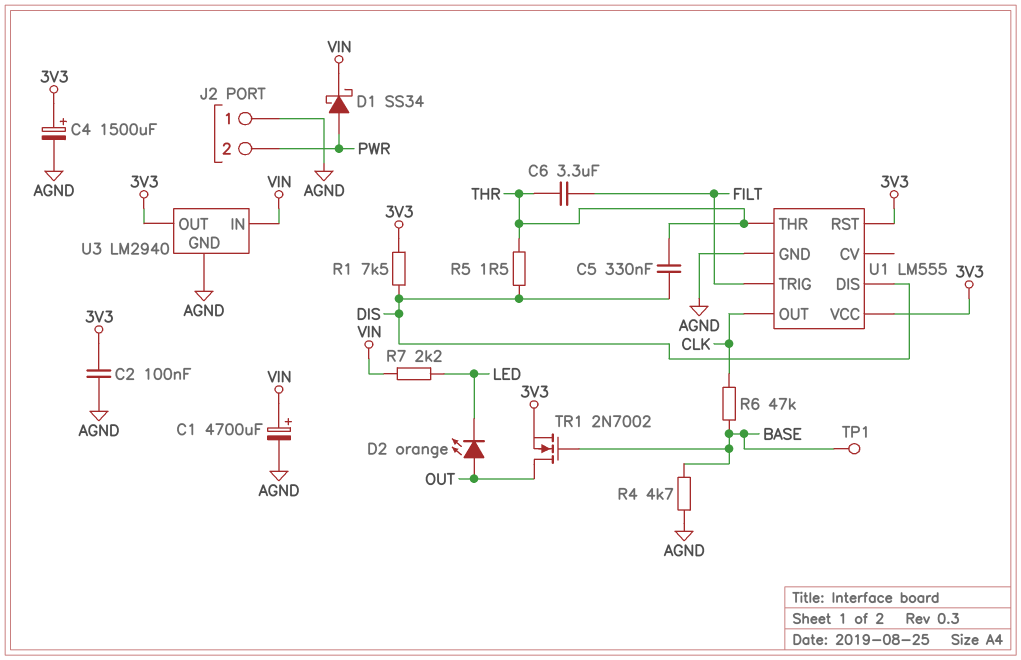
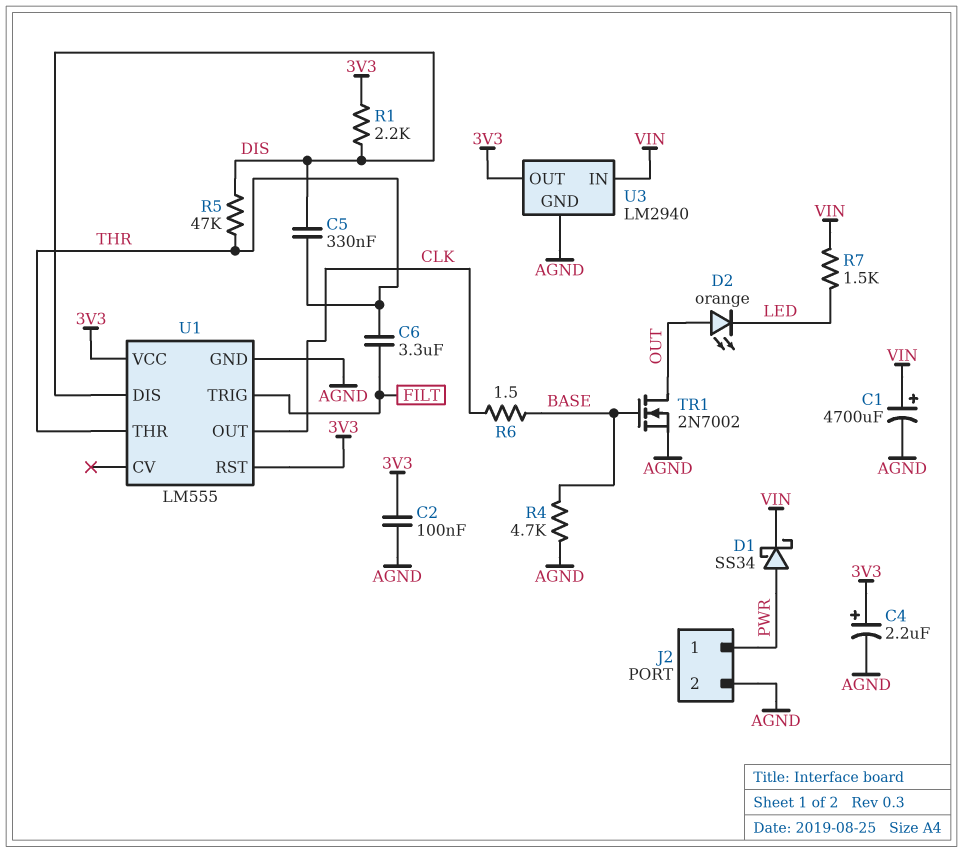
C4: 1500uF (plus 3V3, minus AGND) -> 2.2uF (plus 3V3, minus AGND)
J2 pin 1: AGND -> PWR
J2 pin 2: PWR -> AGND
R1: 7.5k (3V3, DIS) -> 2.2k (3V3, DIS)
R5: 1.5 (DIS, THR) -> 47k (DIS, THR)
R6: 47k (BASE, CLK) -> 1.5 (BASE, CLK)
R7: 2.2k (LED, VIN) -> 1.5k (LED, VIN)
TP1: test point (BASE) -> none
TR1: NMOS 2N7002 (G BASE, D OUT, S 3V3) -> NMOS 2N7002 (G BASE, D OUT, S AGND)

